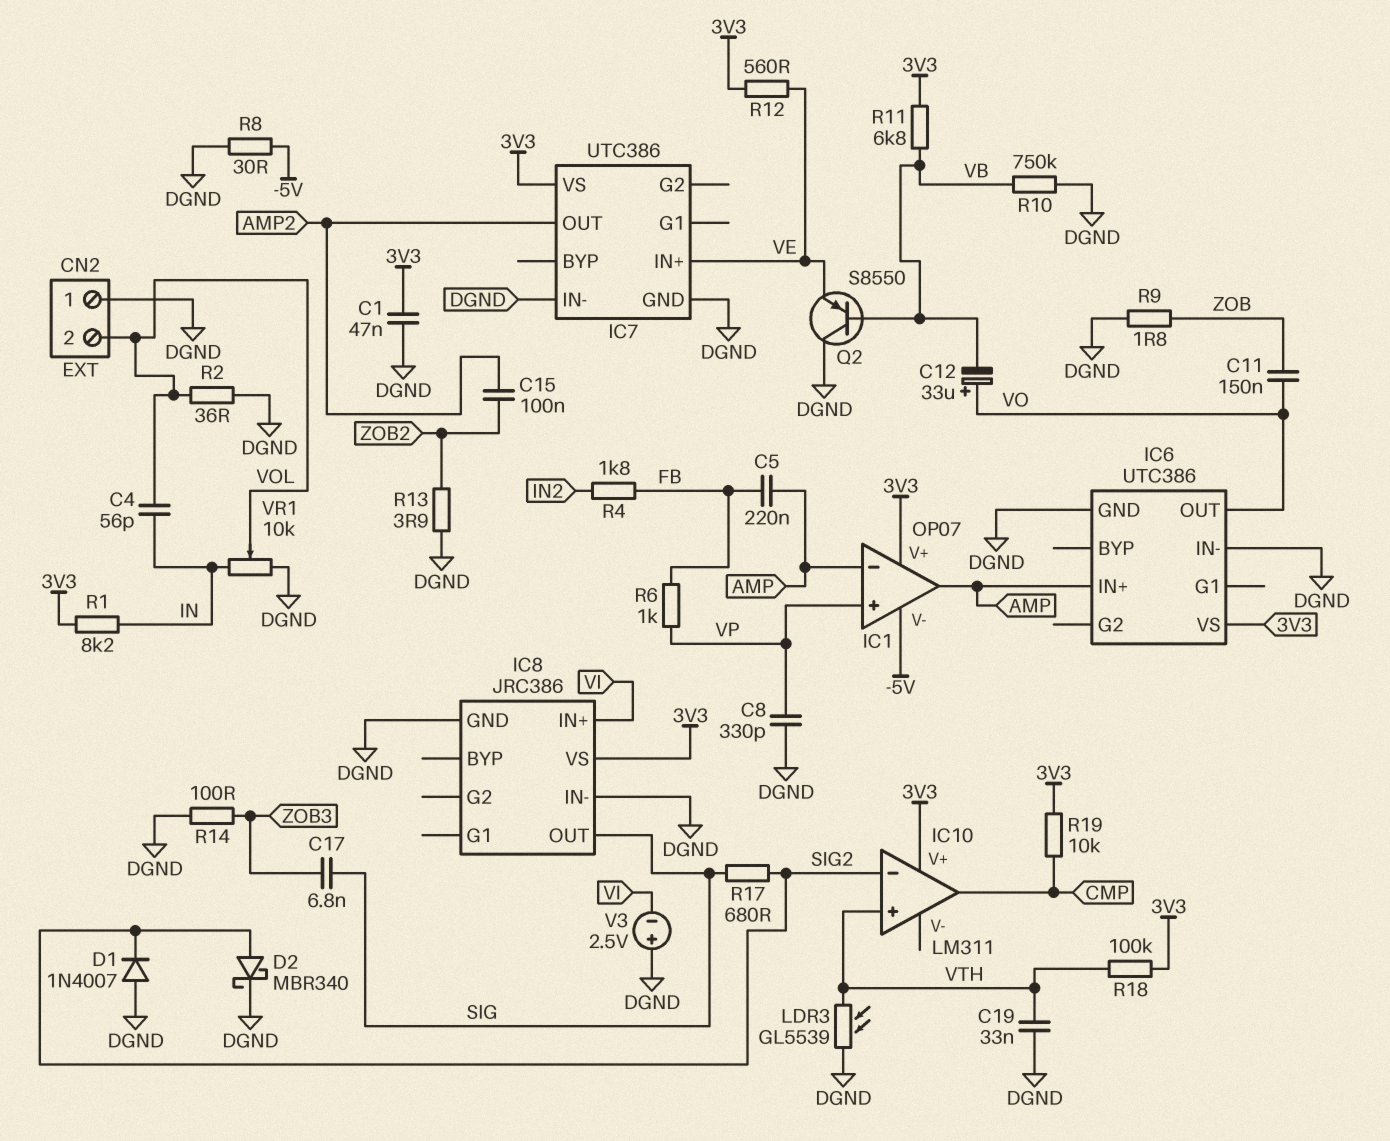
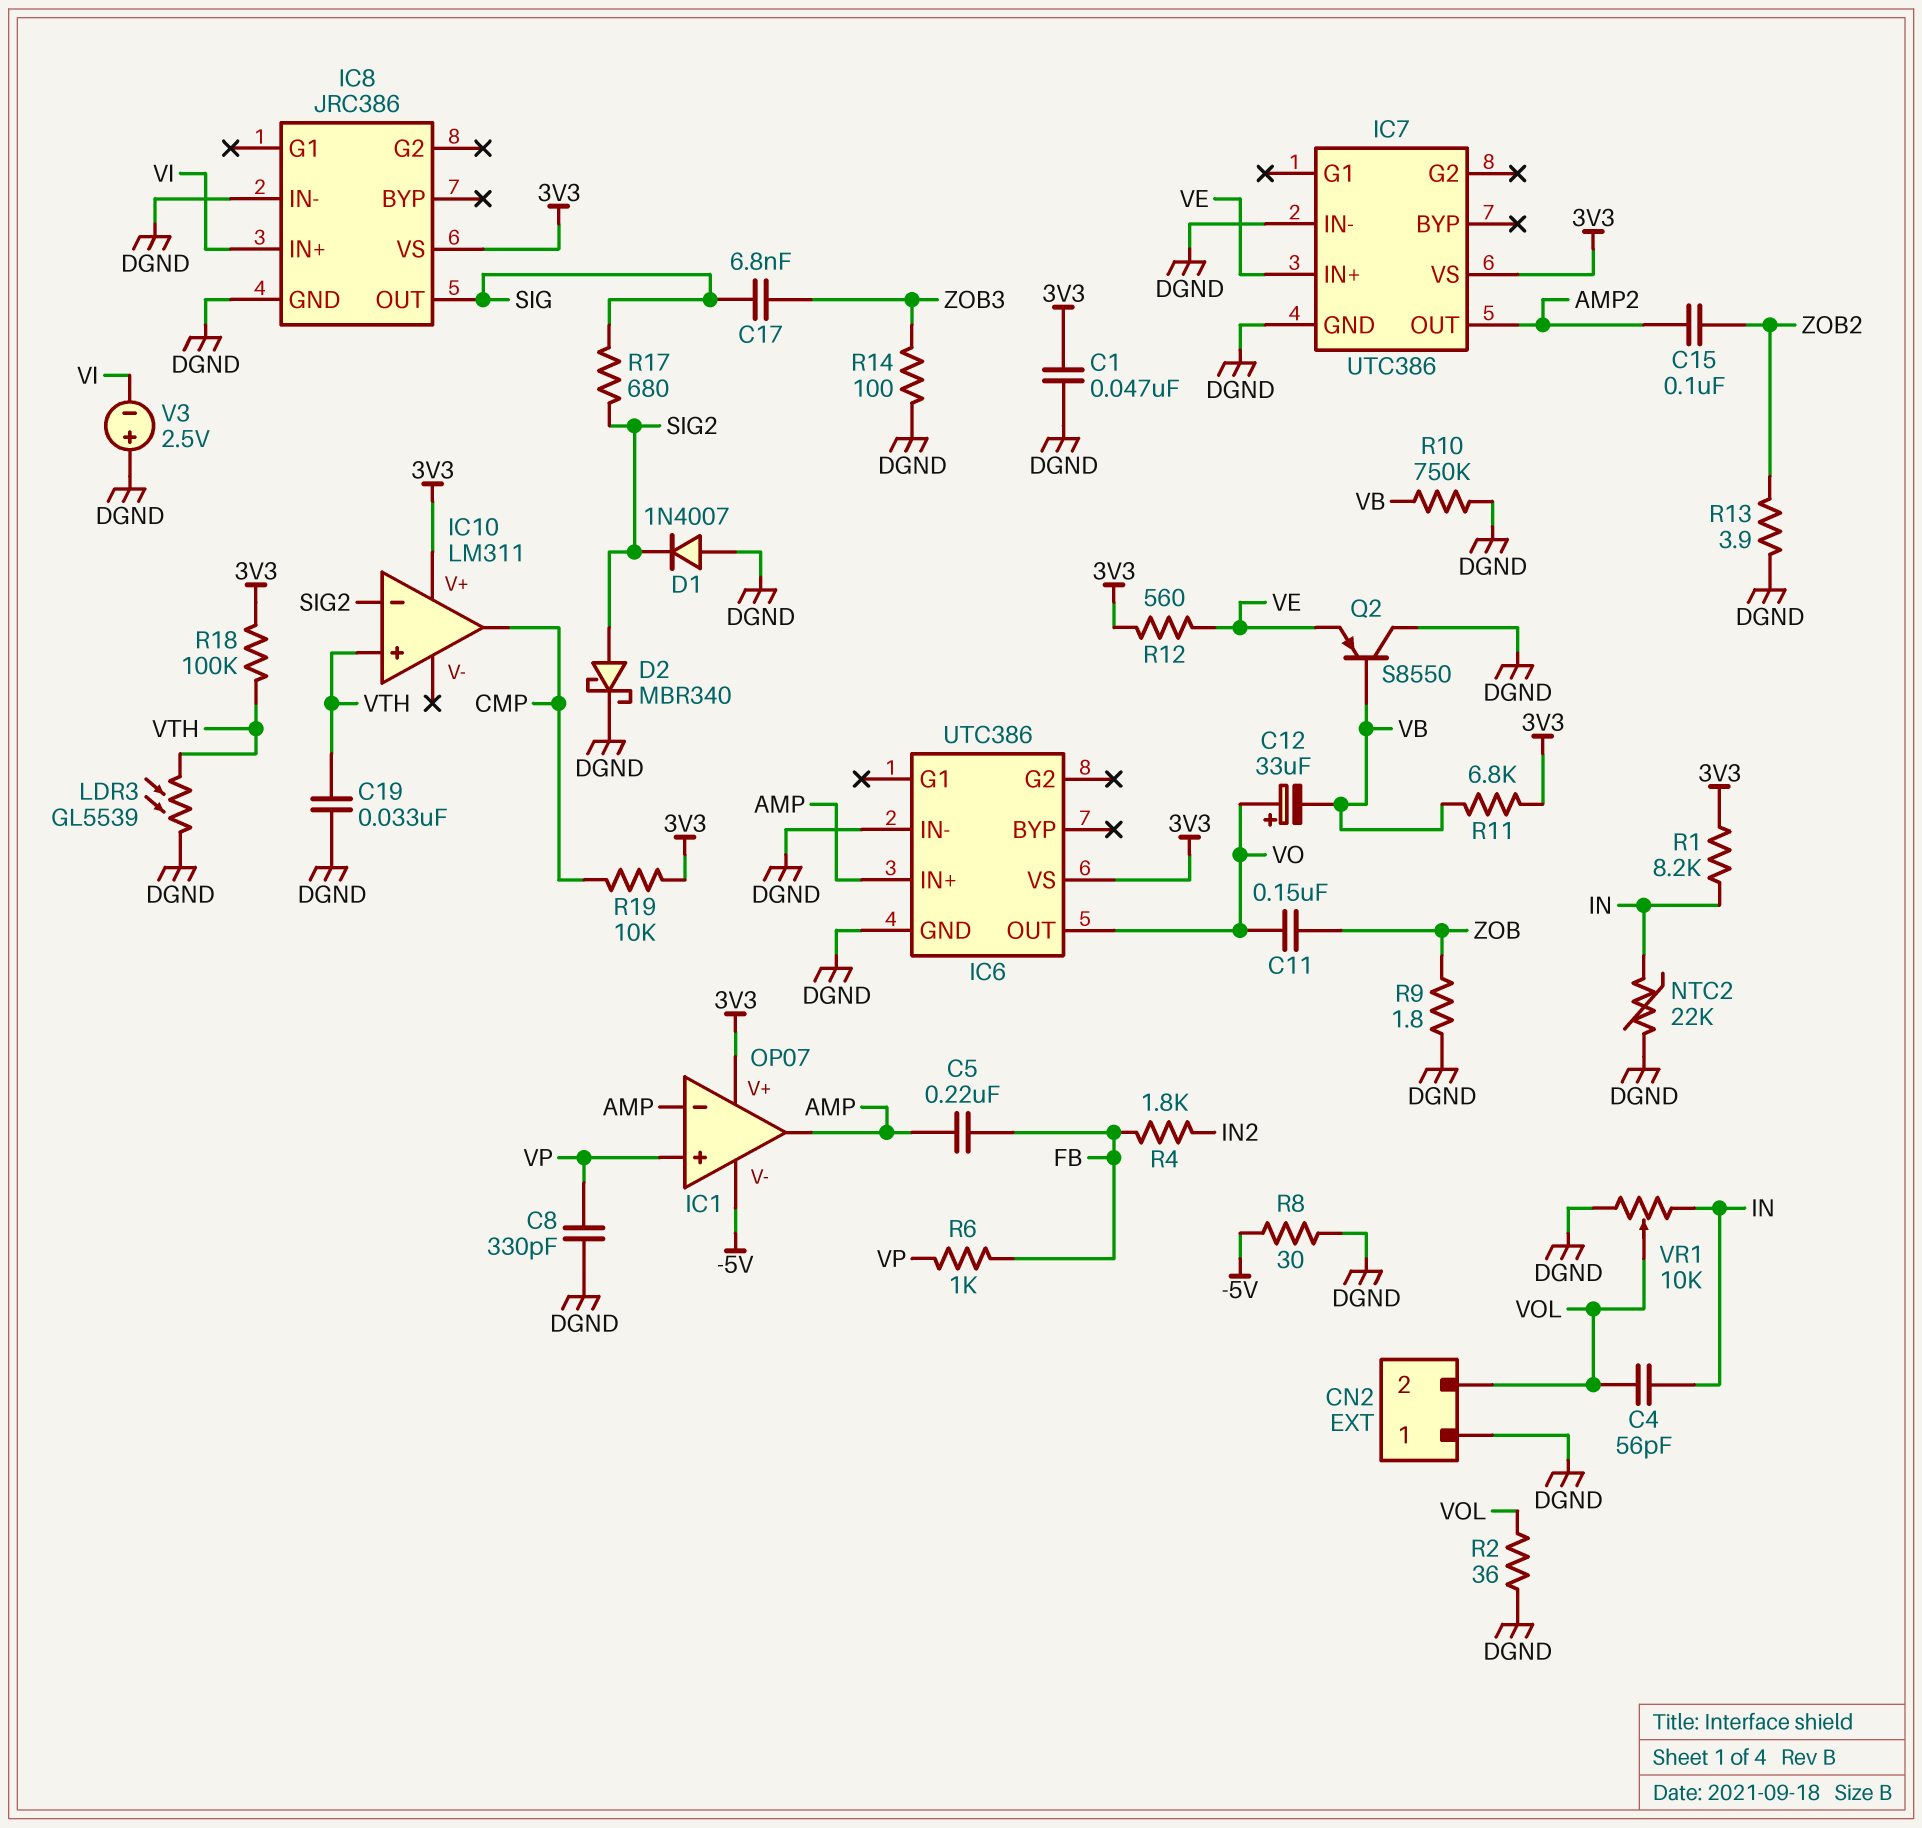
NTC2: none -> 22k (DGND, IN)

